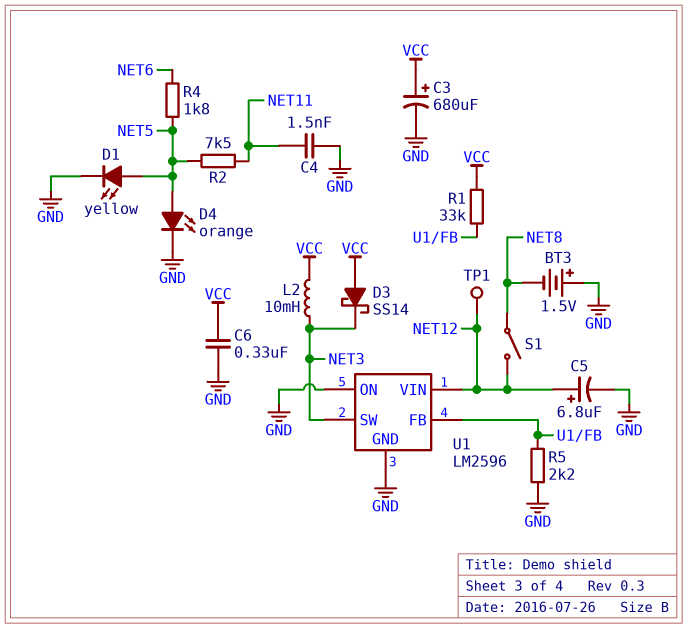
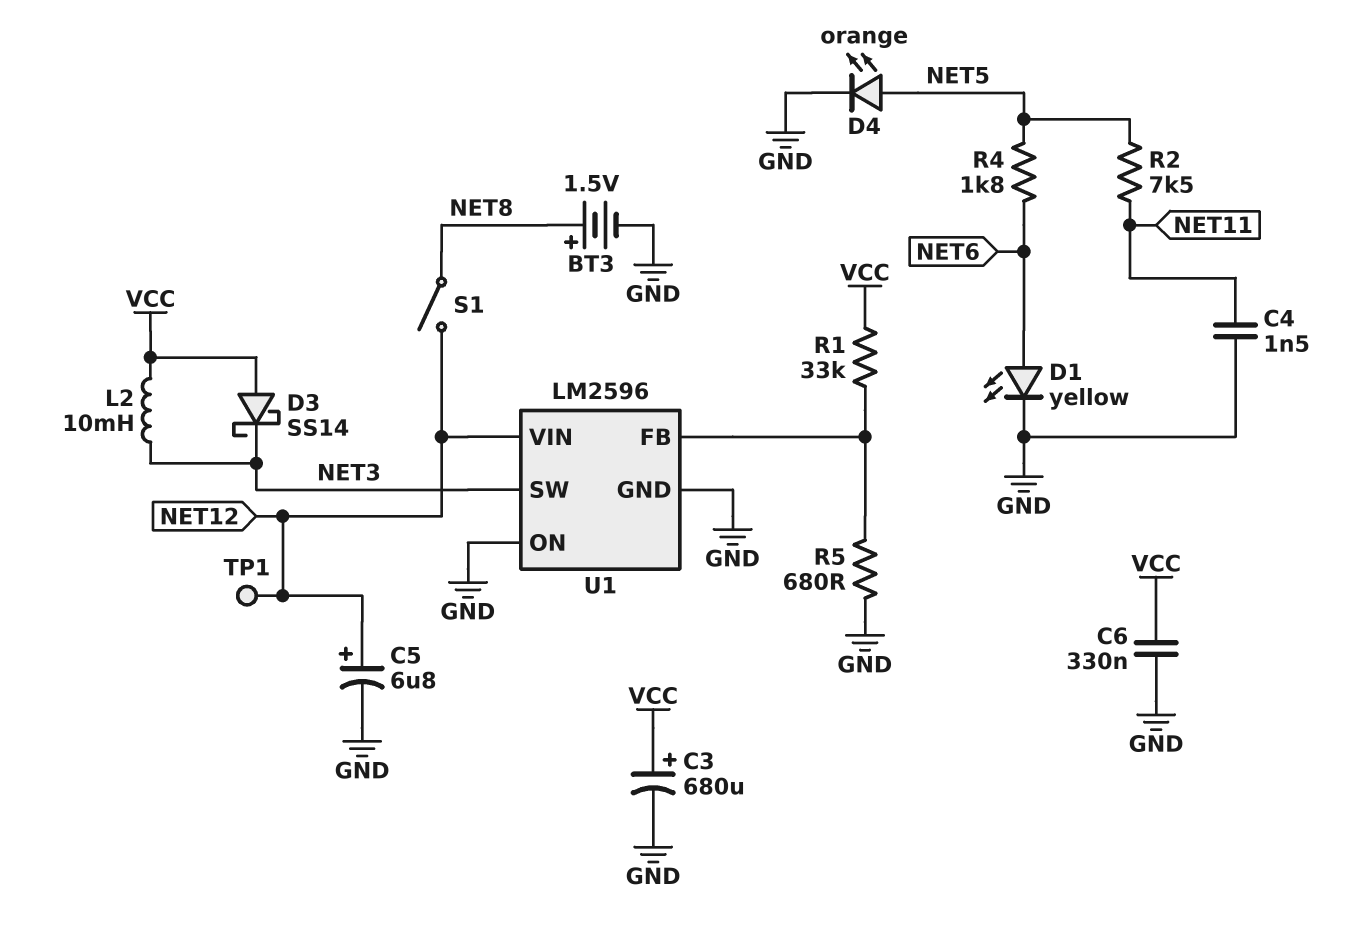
BT3: 1.5V (plus GND, minus NET8) -> 1.5V (plus NET8, minus GND)
D1: LED yellow (A NET5, K GND) -> LED yellow (A NET6, K GND)
R5: 2.2k (GND, U1/FB) -> 680 (GND, U1/FB)

